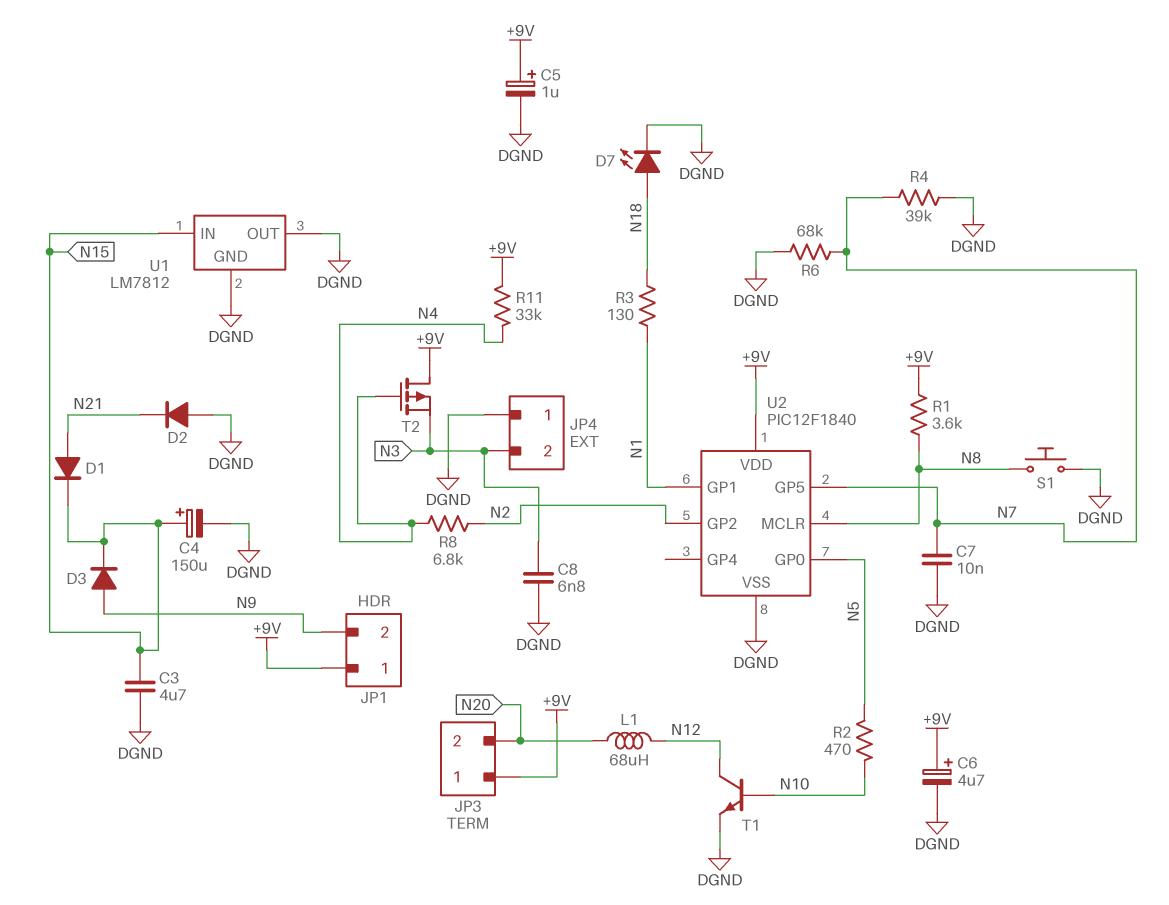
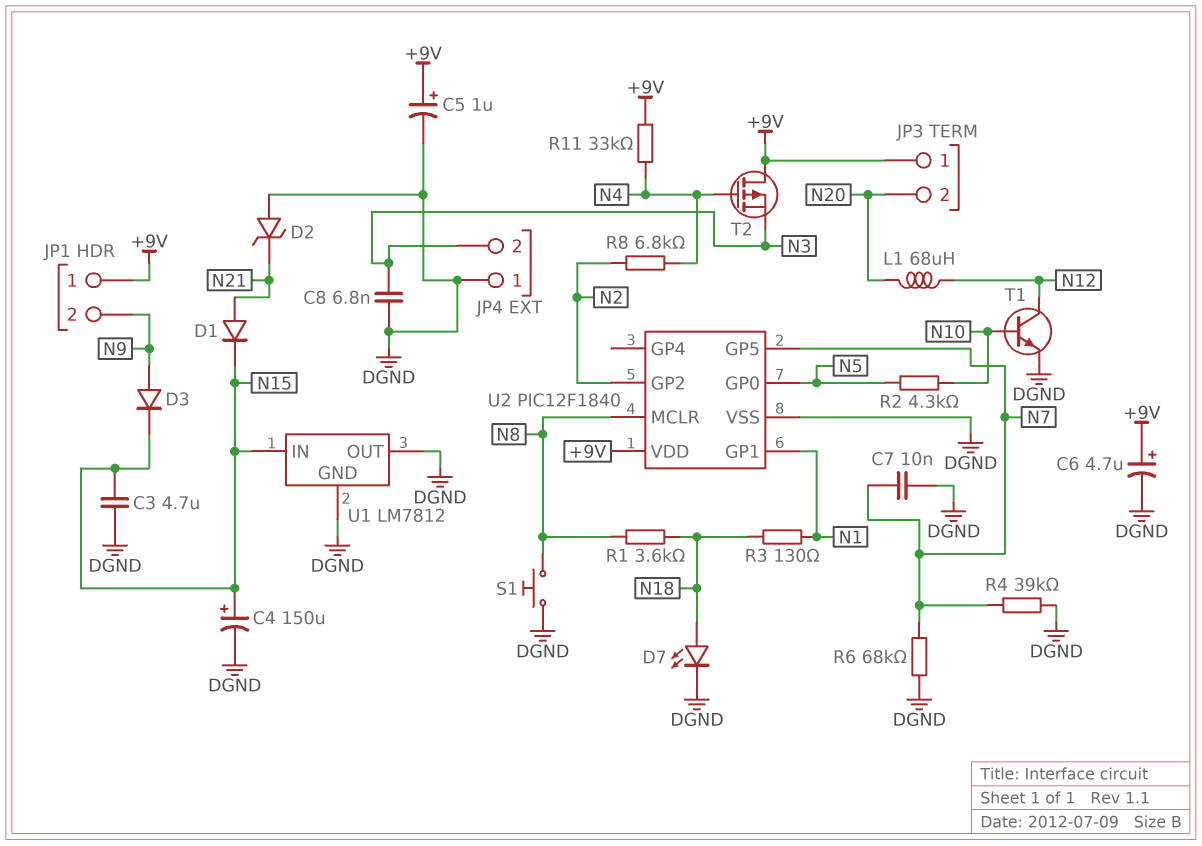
D2: diode (A DGND, K N21) -> zener (A DGND, K N21)
R1: 3.6k (+9V, N8) -> 3.6k (N8, N18)
R2: 470 (N5, N10) -> 4.3k (N5, N10)

